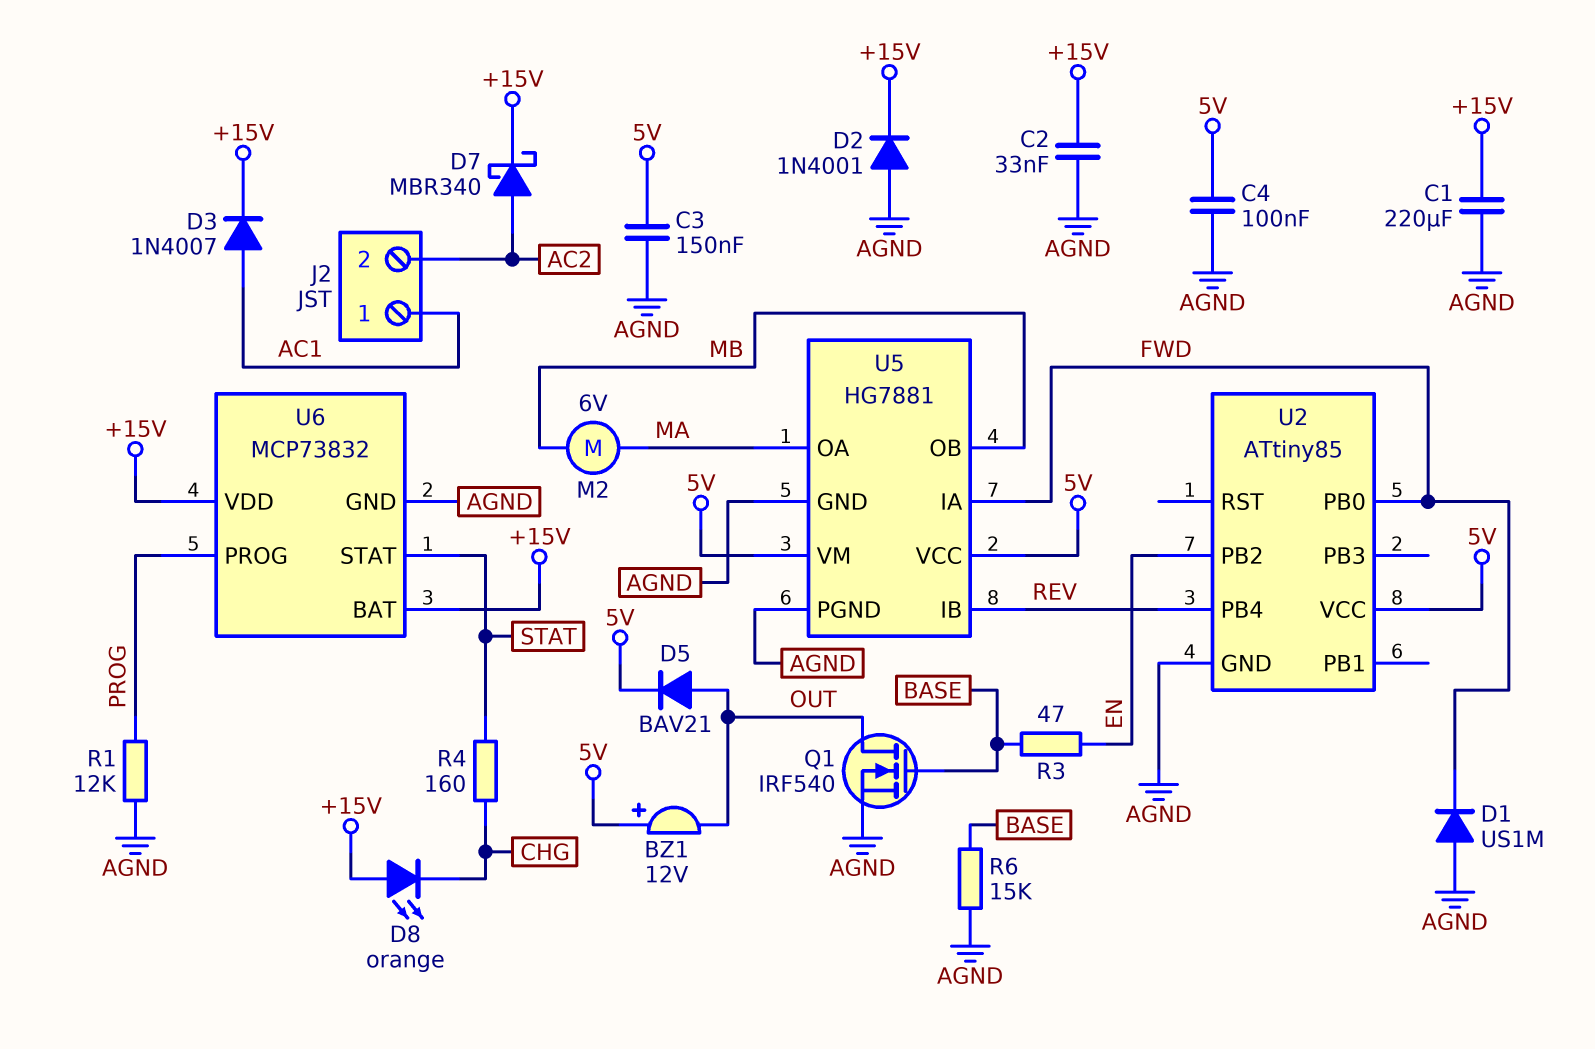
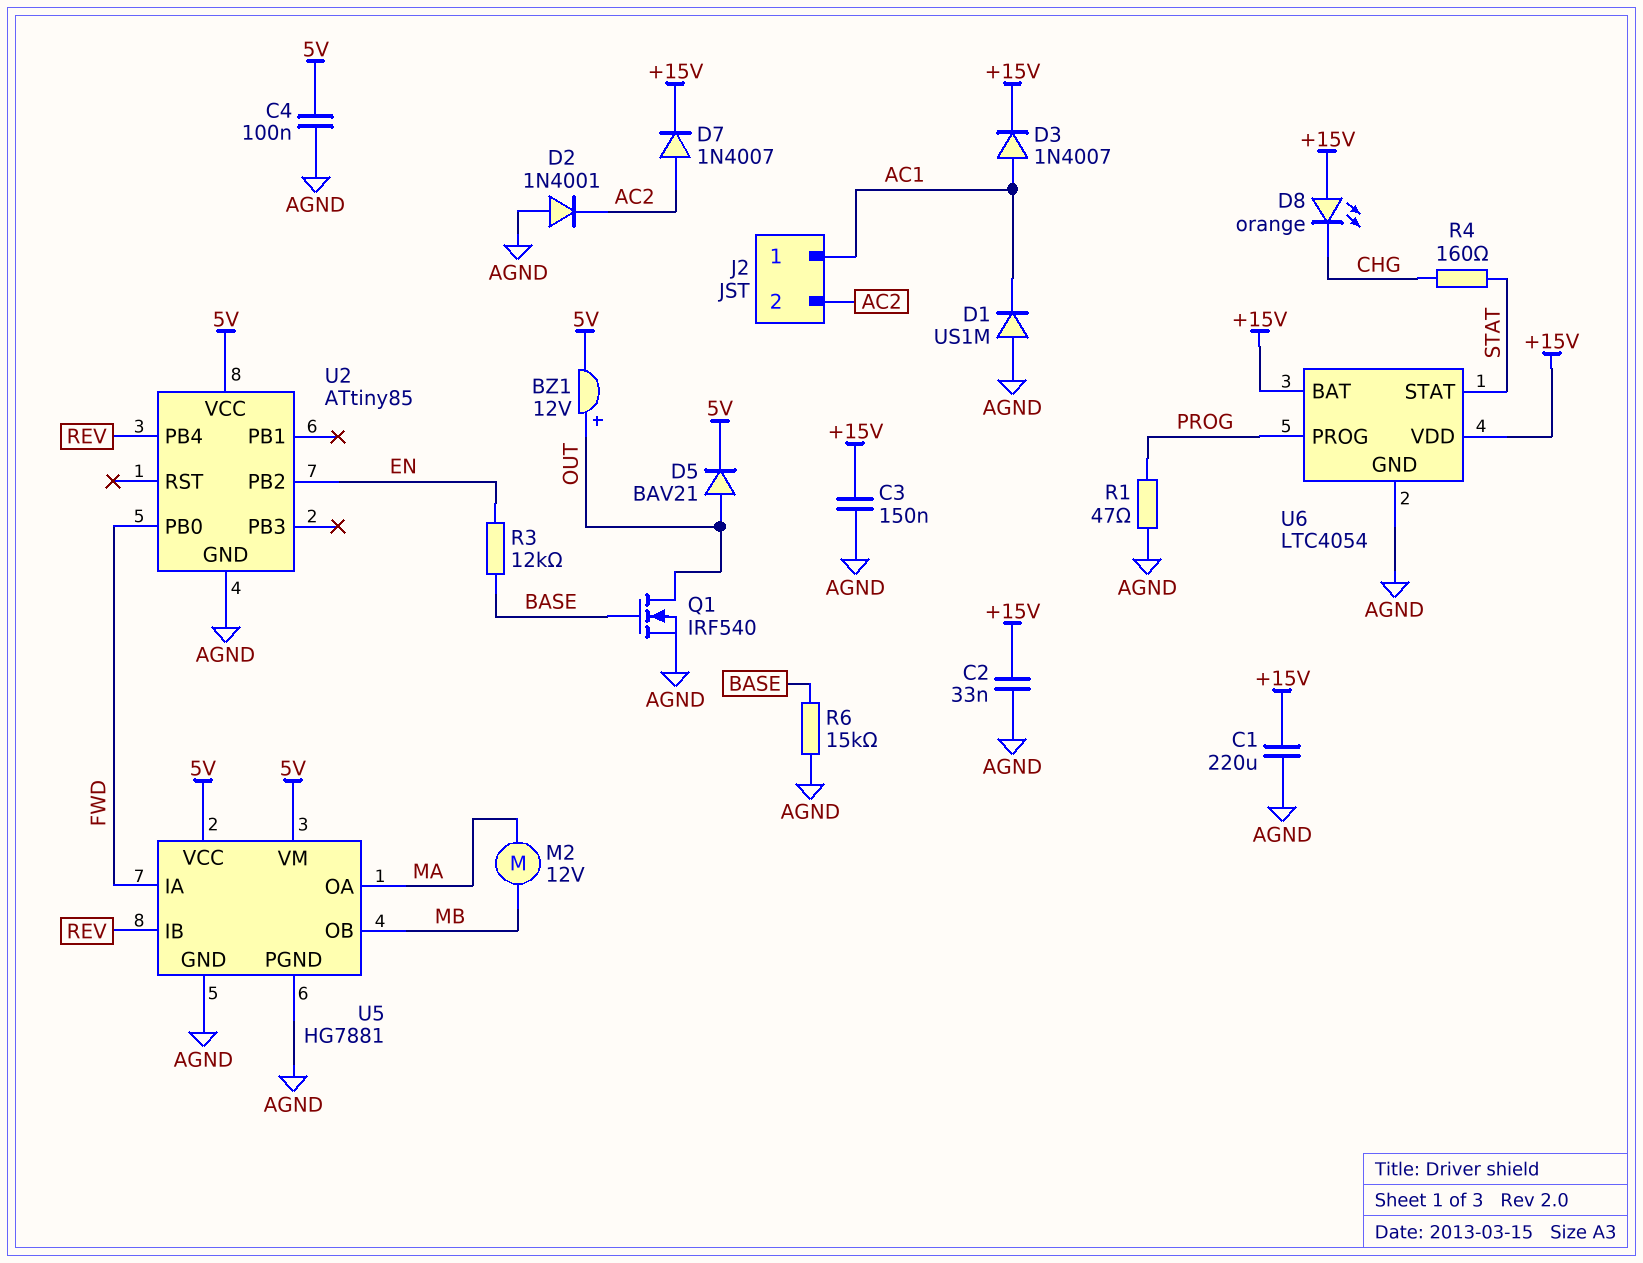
BZ1: buzzer 12V (plus 5V, minus OUT) -> buzzer 12V (plus OUT, minus 5V)
C3: 150nF (5V, AGND) -> 150nF (+15V, AGND)
D1: diode US1M (A AGND, K FWD) -> diode US1M (A AGND, K AC1)
D2: diode 1N4001 (A AGND, K +15V) -> diode 1N4001 (A AGND, K AC2)
D7: schottky MBR340 (A AC2, K +15V) -> diode 1N4007 (A AC2, K +15V)
M2: motor 6V (MA, MB) -> motor 12V (MA, MB)
R1: 12k (AGND, PROG) -> 47 (AGND, PROG)
R3: 47 (BASE, EN) -> 12k (BASE, EN)
U6: MCP73832 -> LTC4054

